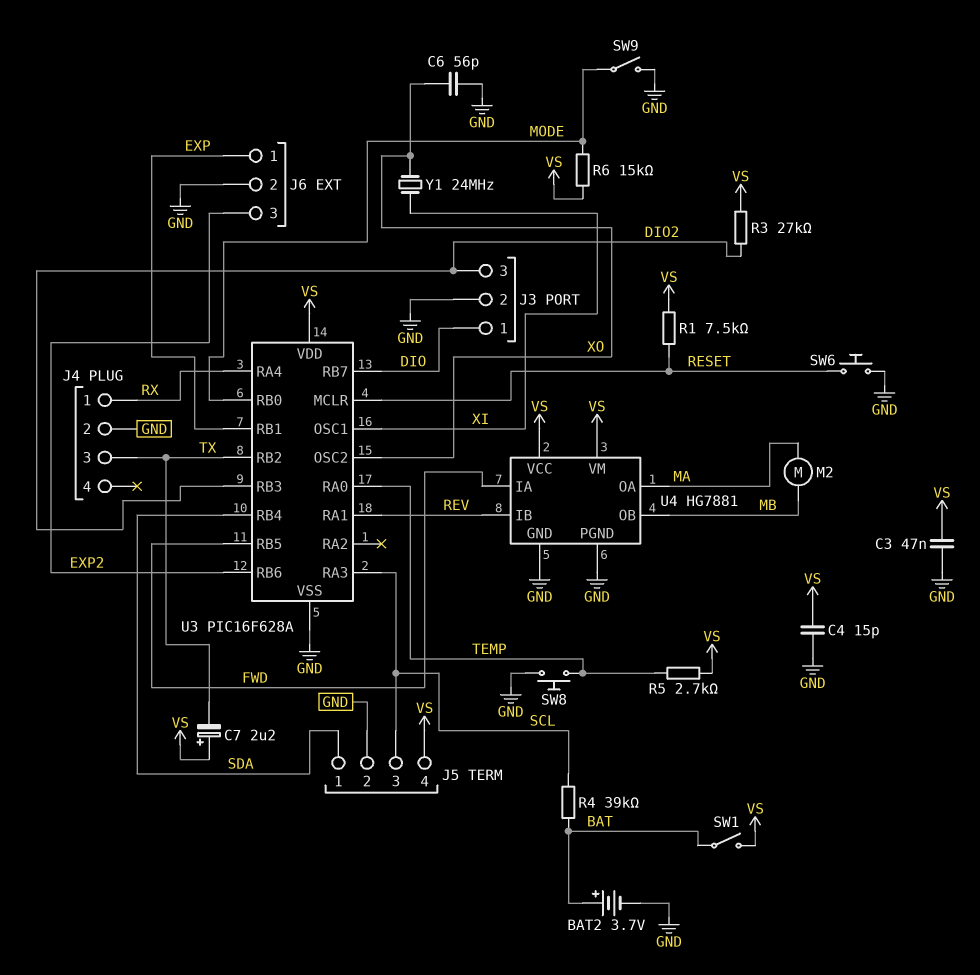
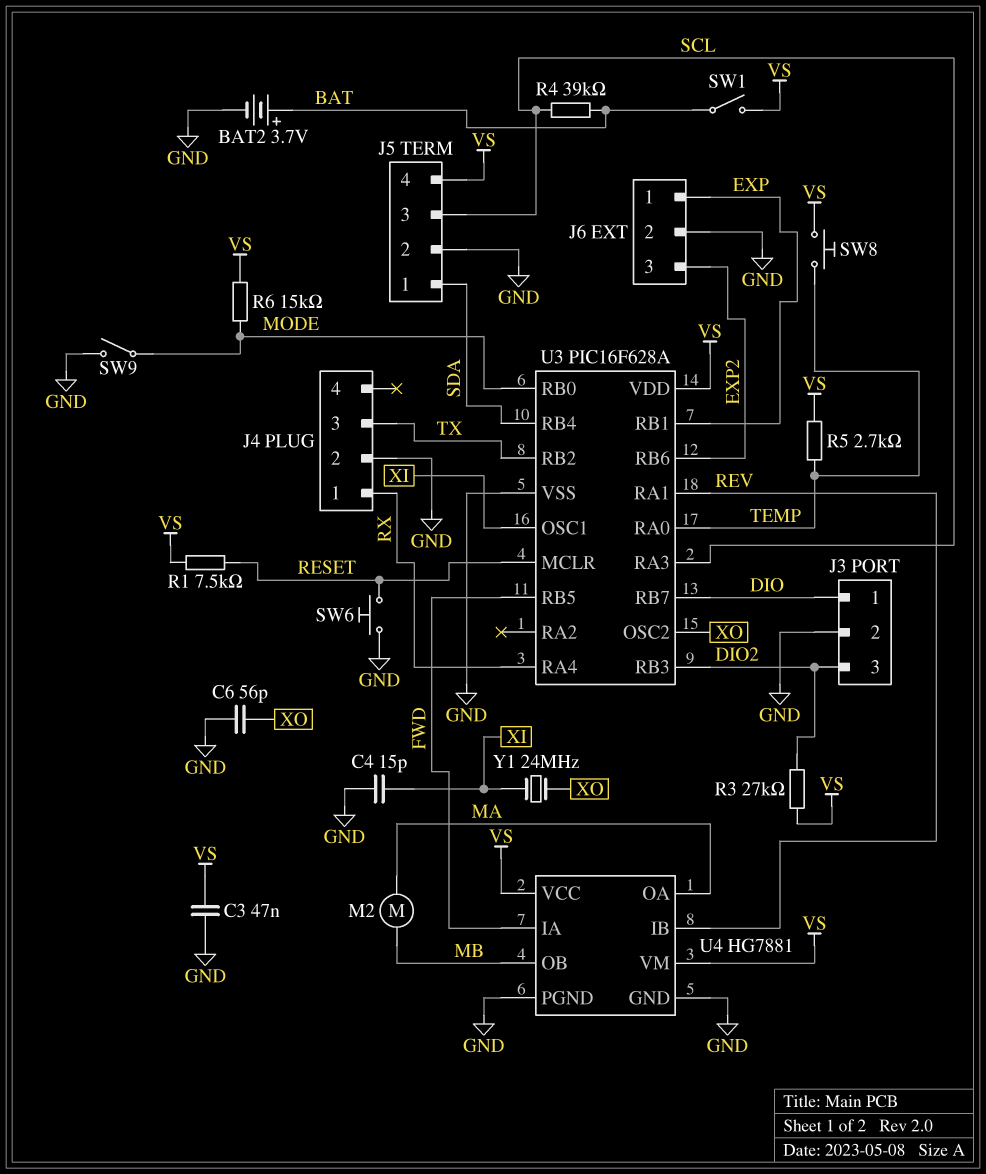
C4: 15pF (GND, VS) -> 15pF (GND, XI)
C7: 2.2uF (plus VS, minus TX) -> none
SW8: button (GND, TEMP) -> button (TEMP, VS)

